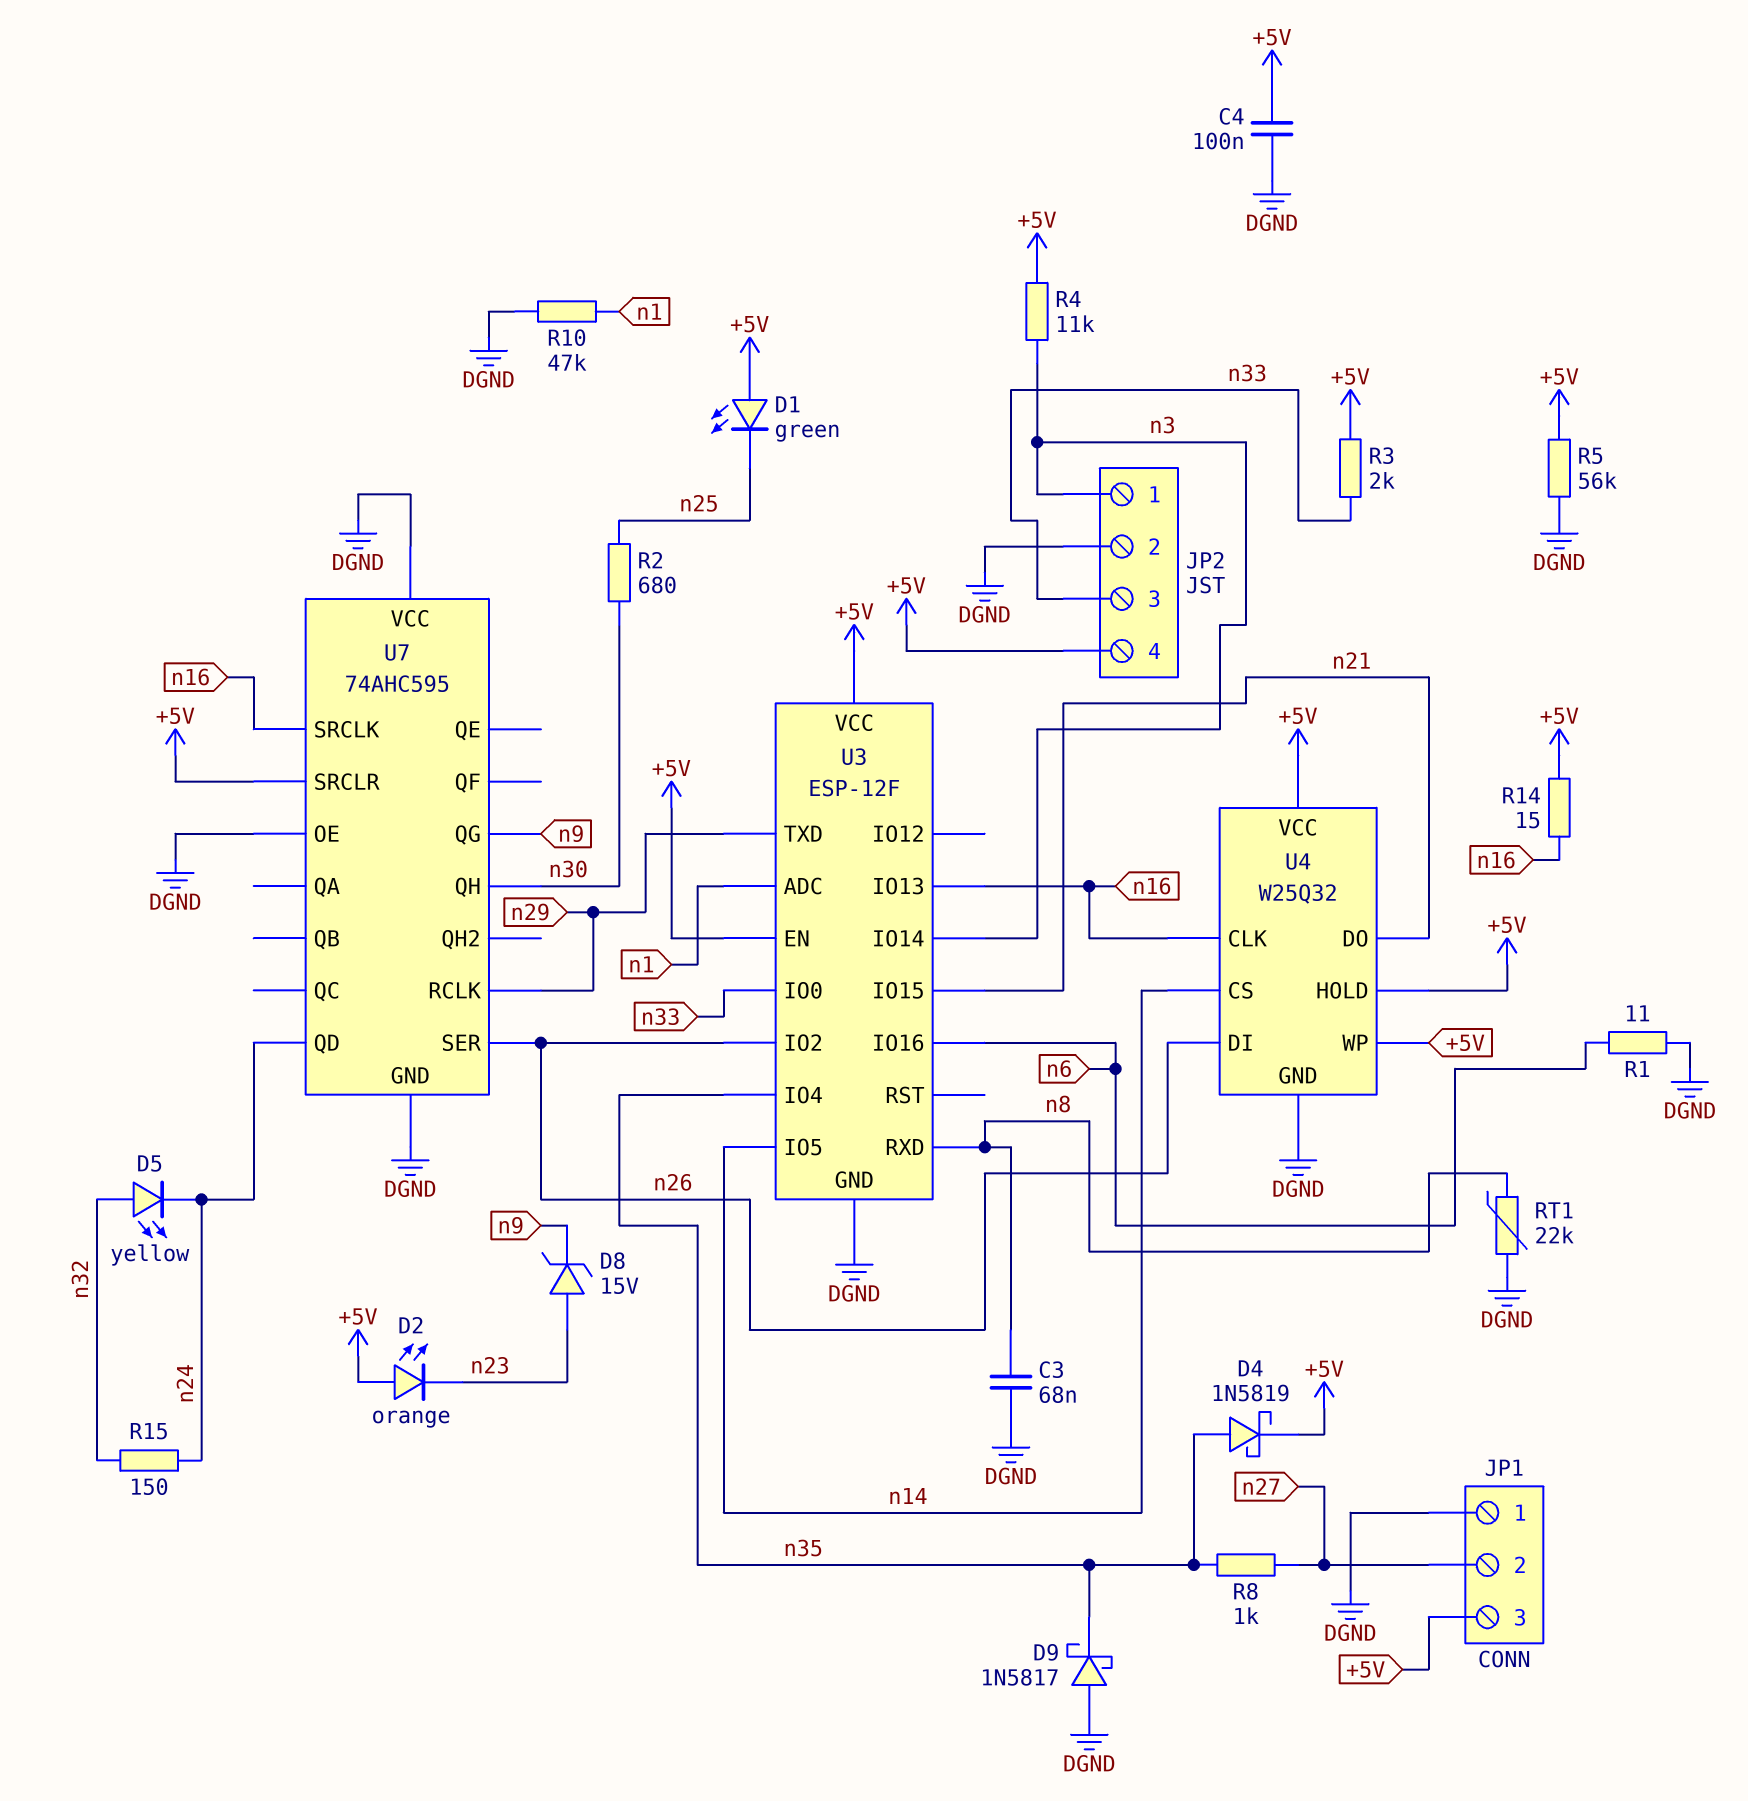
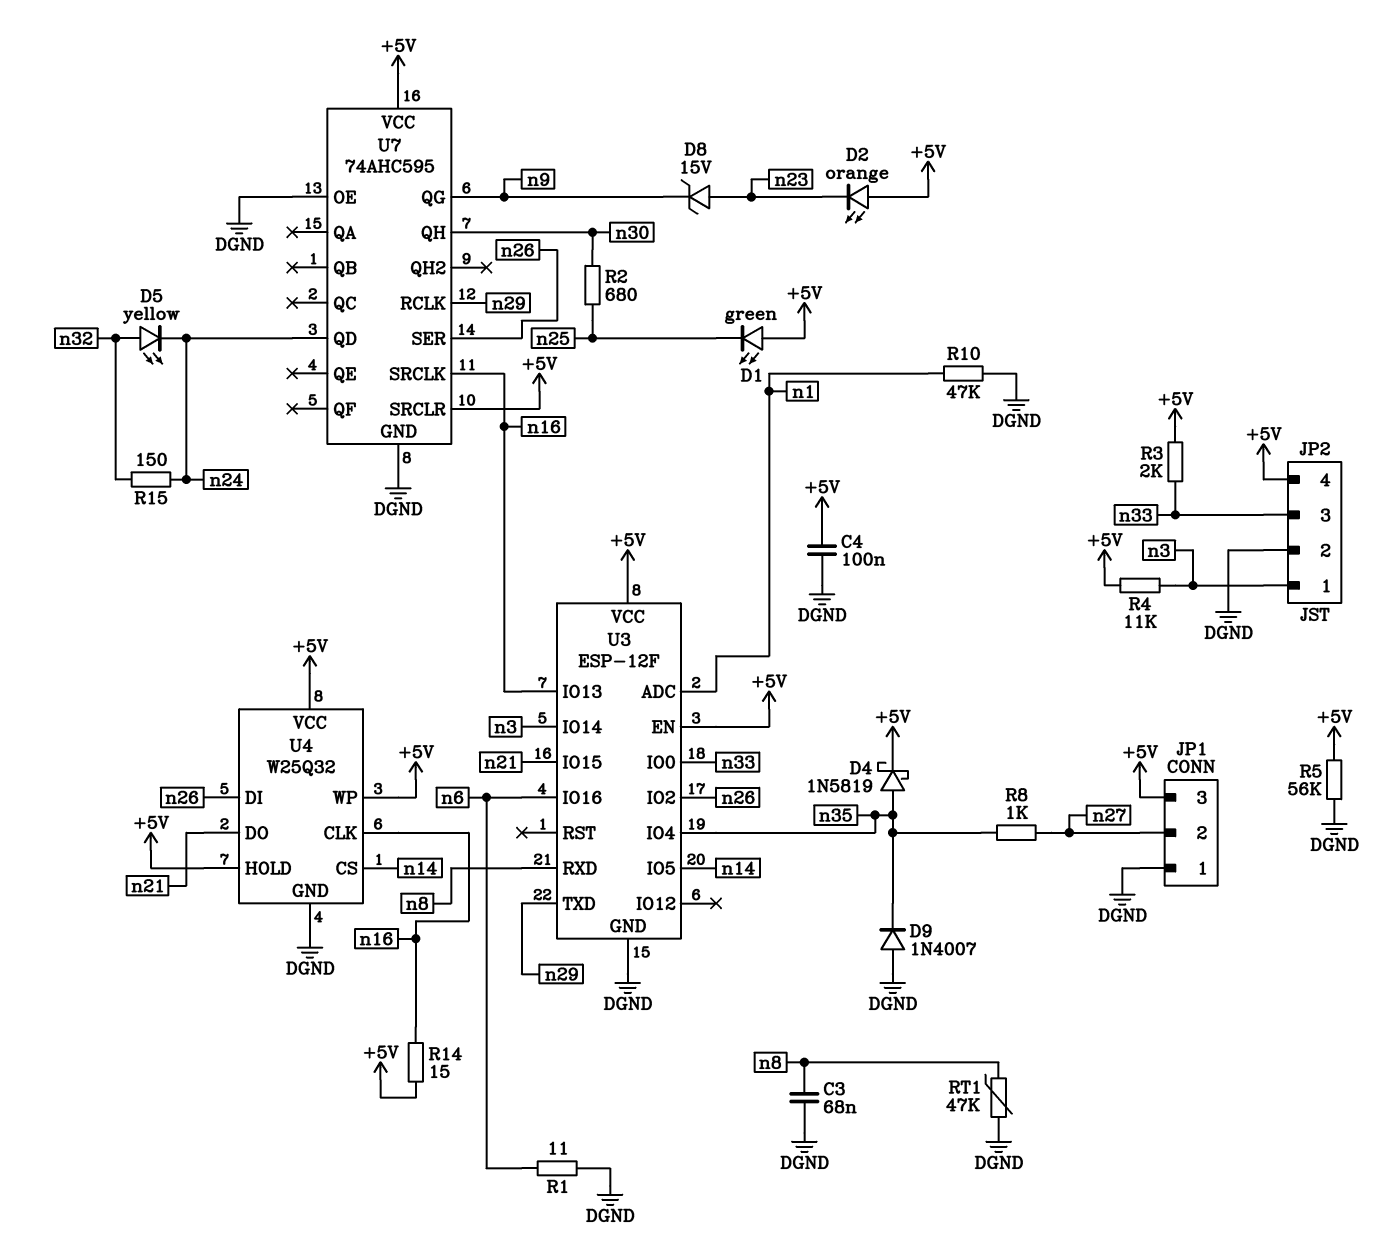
D9: schottky 1N5817 (A DGND, K n35) -> diode 1N4007 (A DGND, K n35)
RT1: 22k (DGND, n8) -> 47k (DGND, n8)
U7 pin VCC: DGND -> +5V

